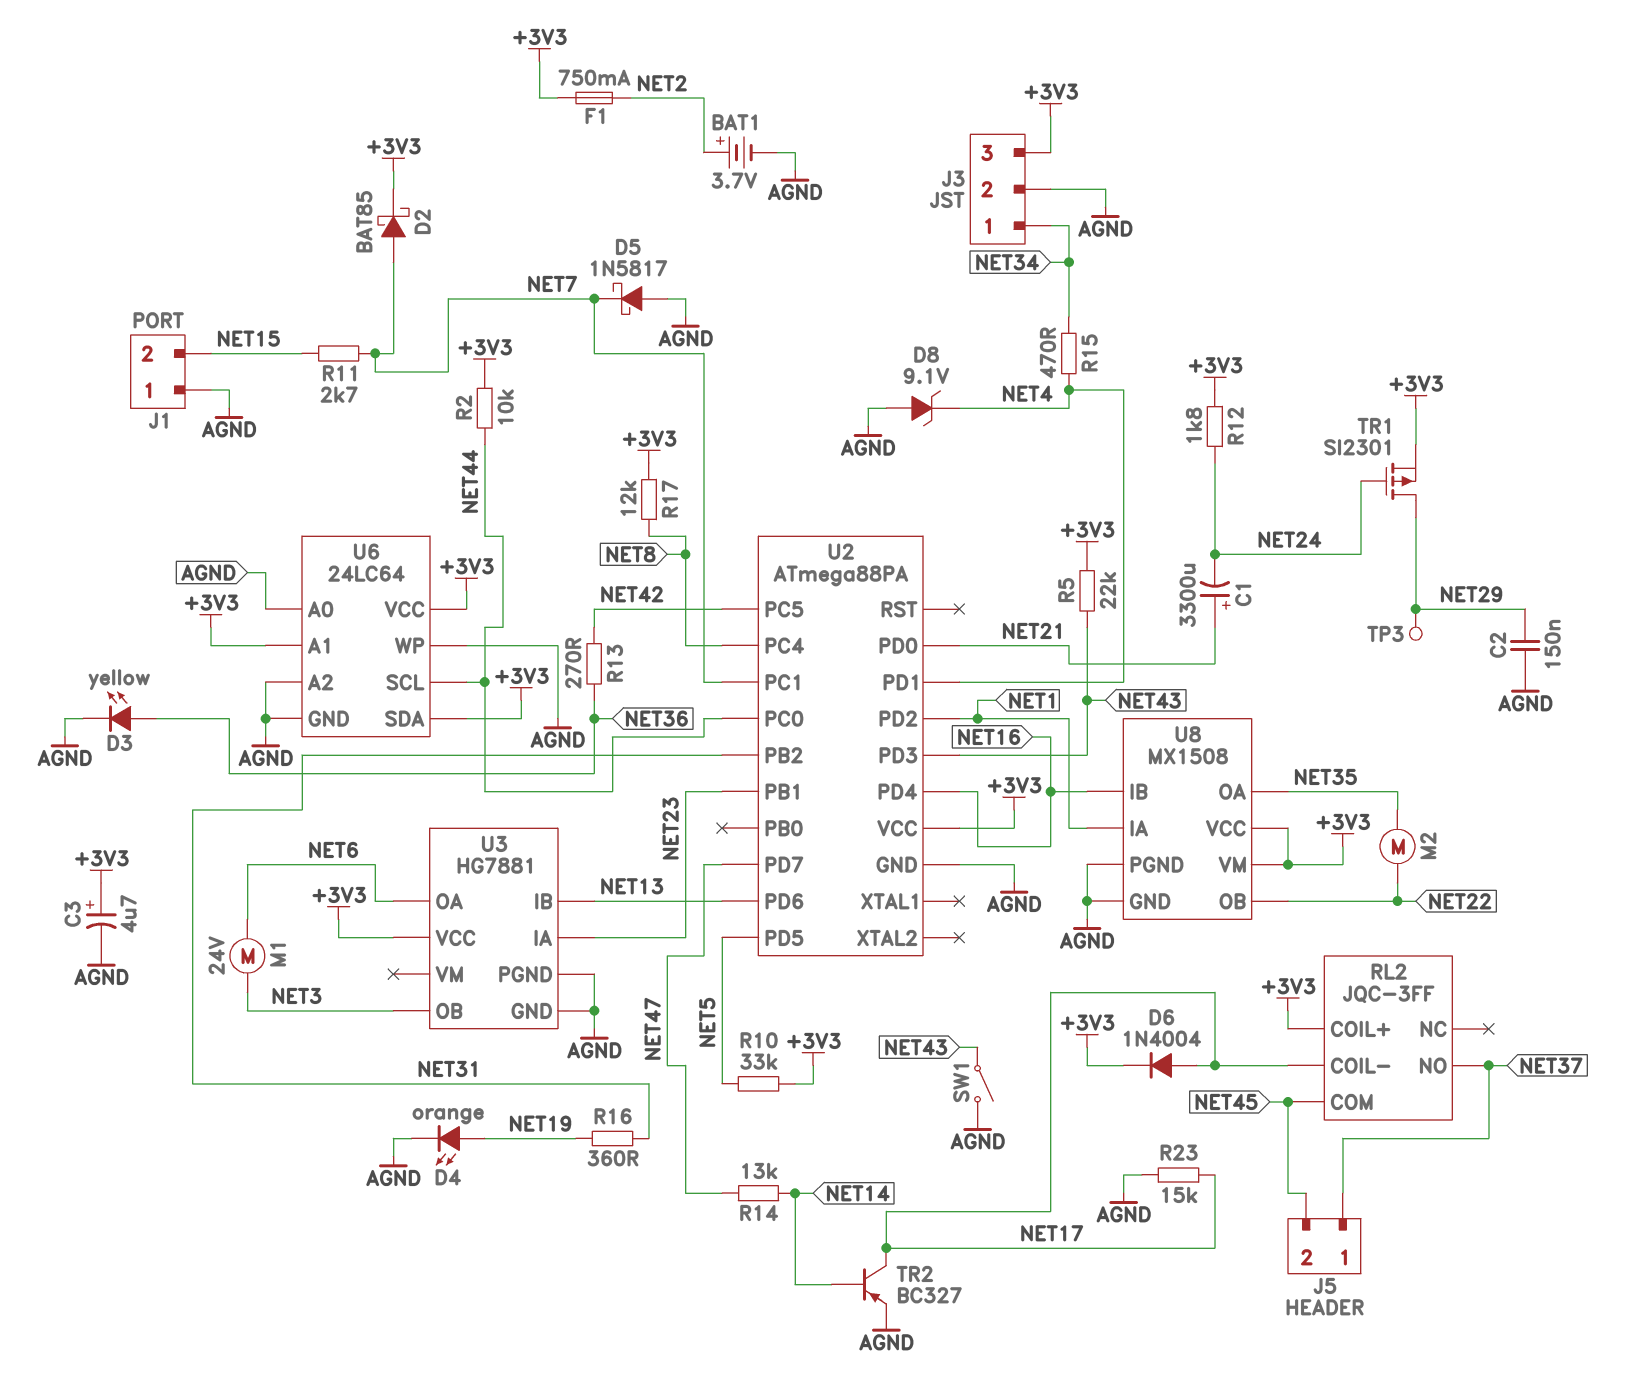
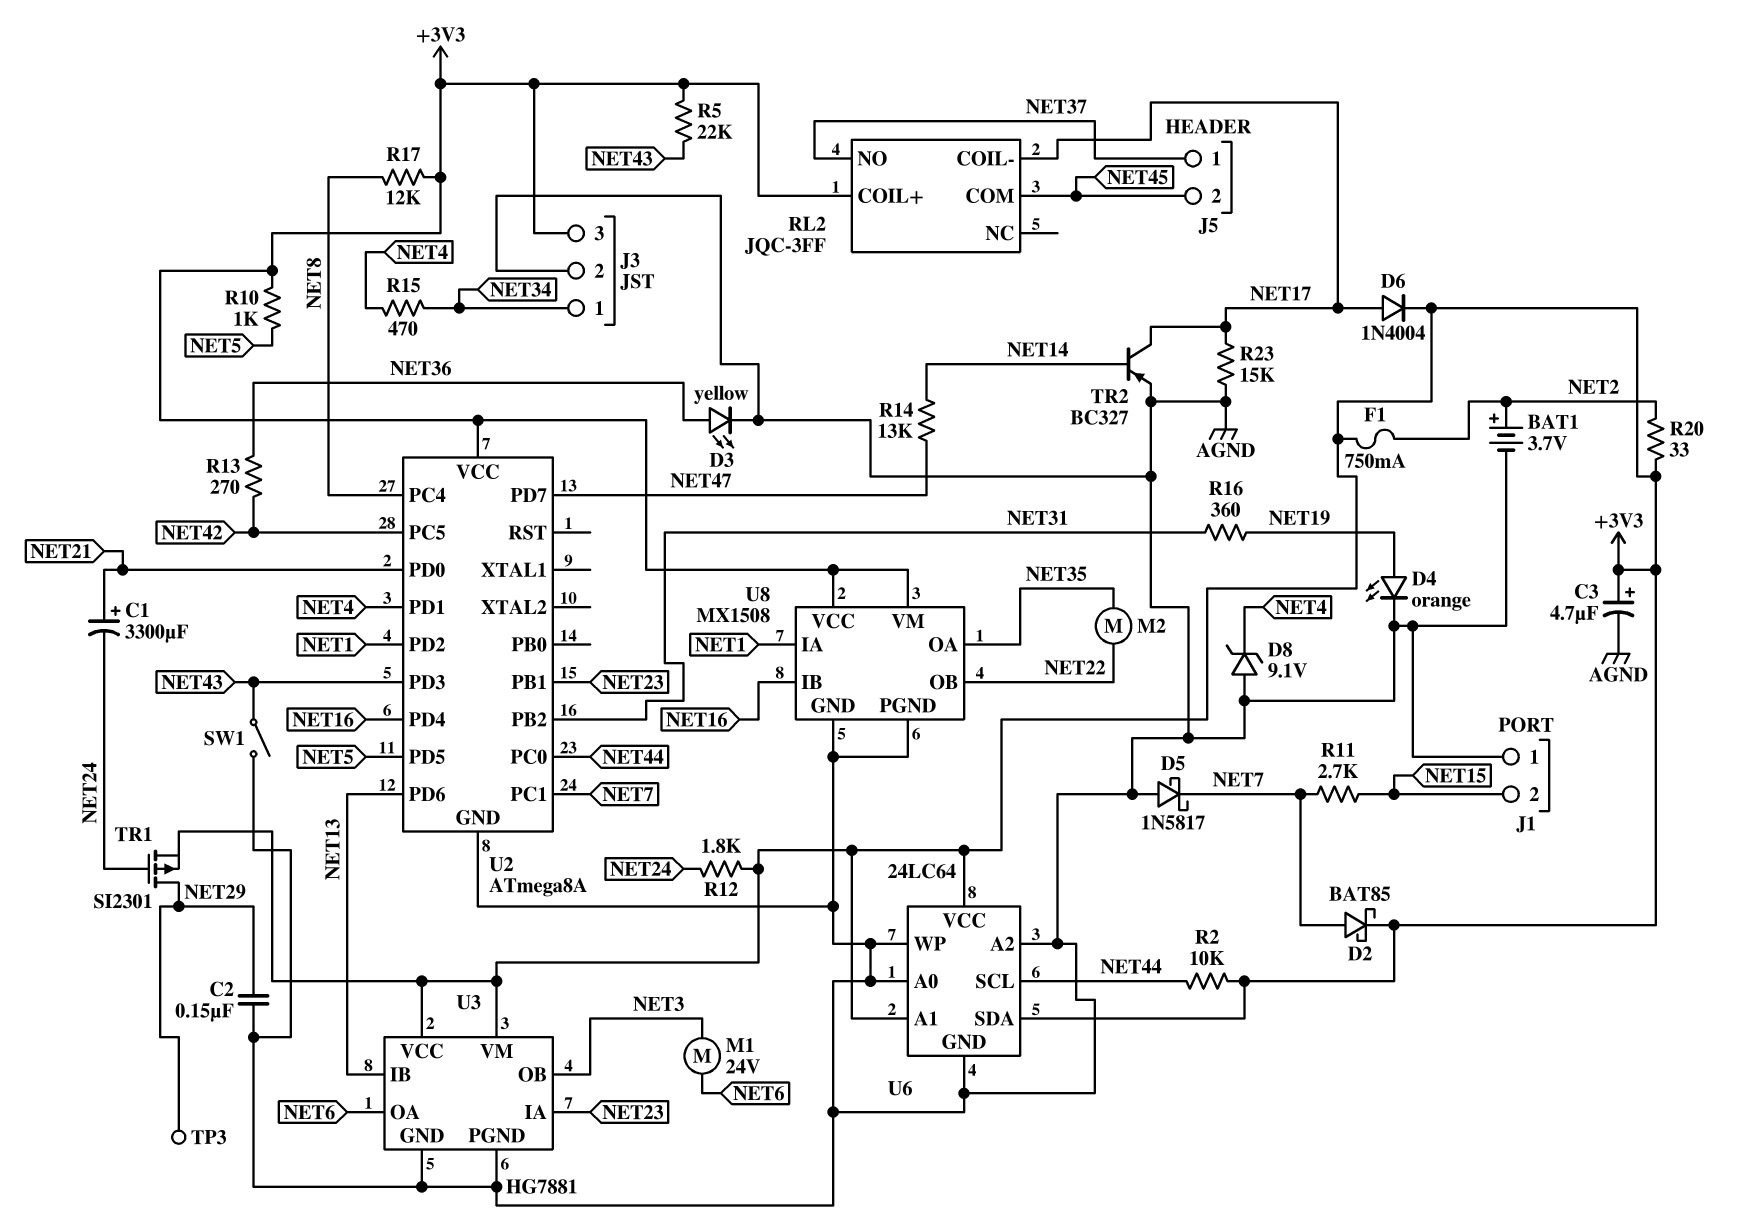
R10: 33k (+3V3, NET5) -> 1k (+3V3, NET5)
R20: none -> 33 (+3V3, NET2)
U2: ATmega88PA -> ATmega8A
U3 pin VM: none -> +3V3

